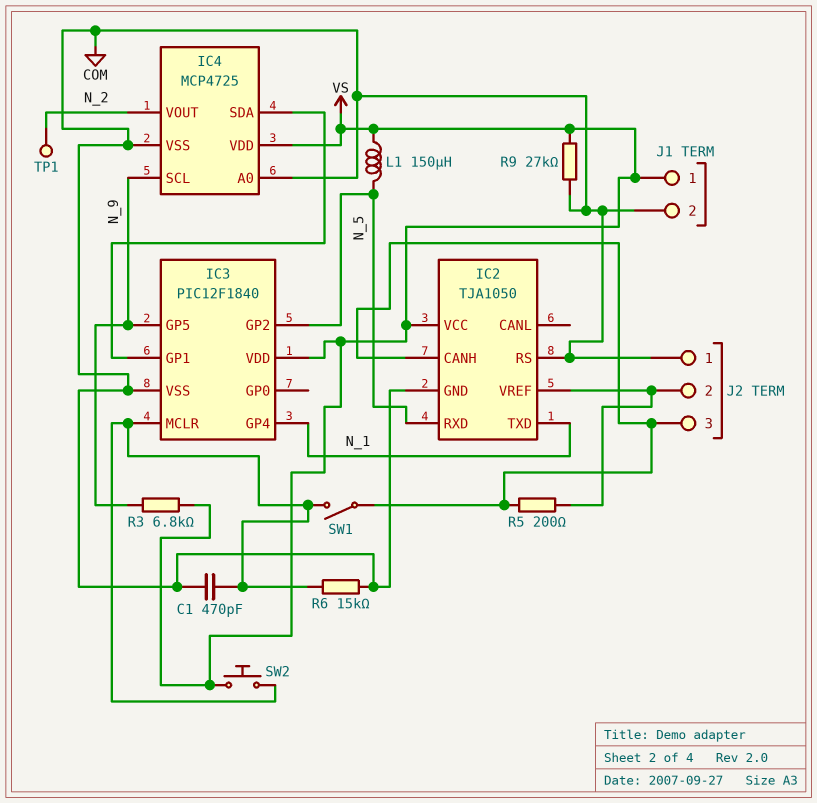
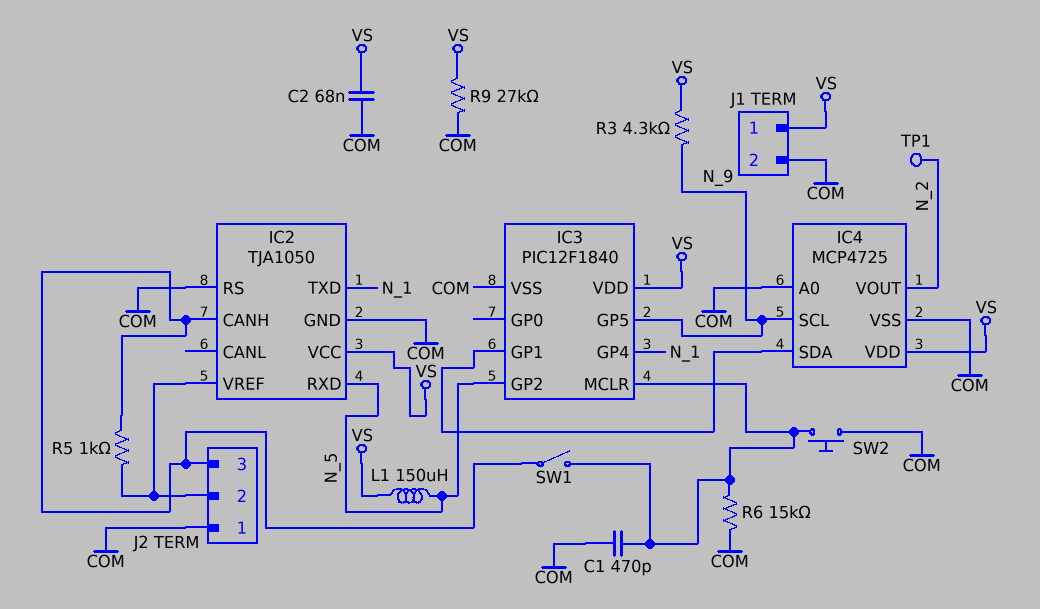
C2: none -> 68nF (COM, VS)
R3: 6.8k (N_9, VS) -> 4.3k (N_9, VS)
R5: 200 (IC2/CANH, IC2/VREF) -> 1k (IC2/CANH, IC2/VREF)
SW2: button (IC3/MCLR, VS) -> button (COM, IC3/MCLR)

